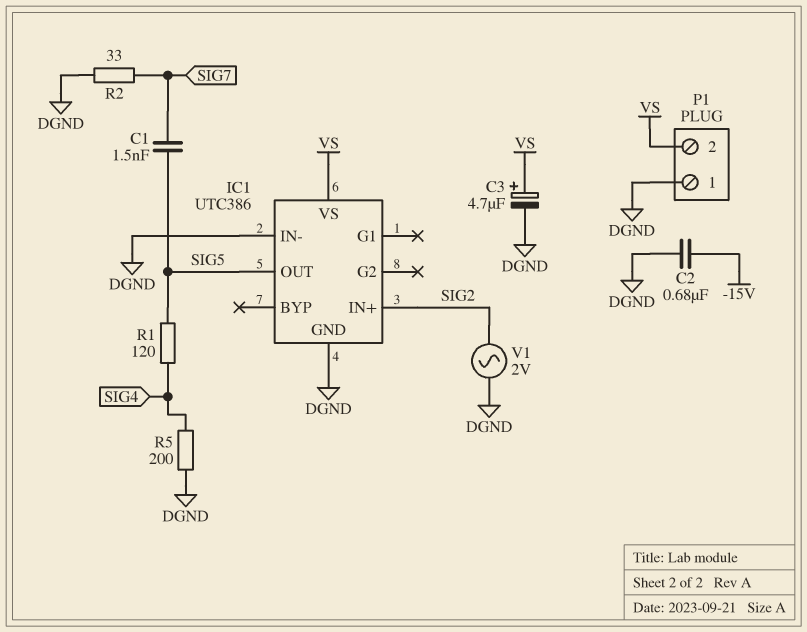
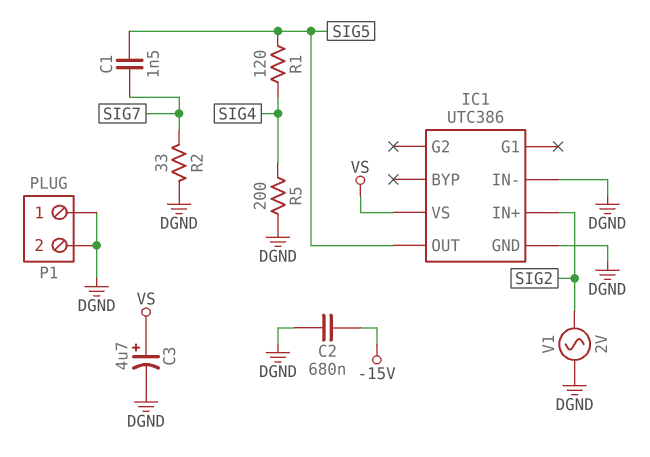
P1 pin 2: VS -> DGND

